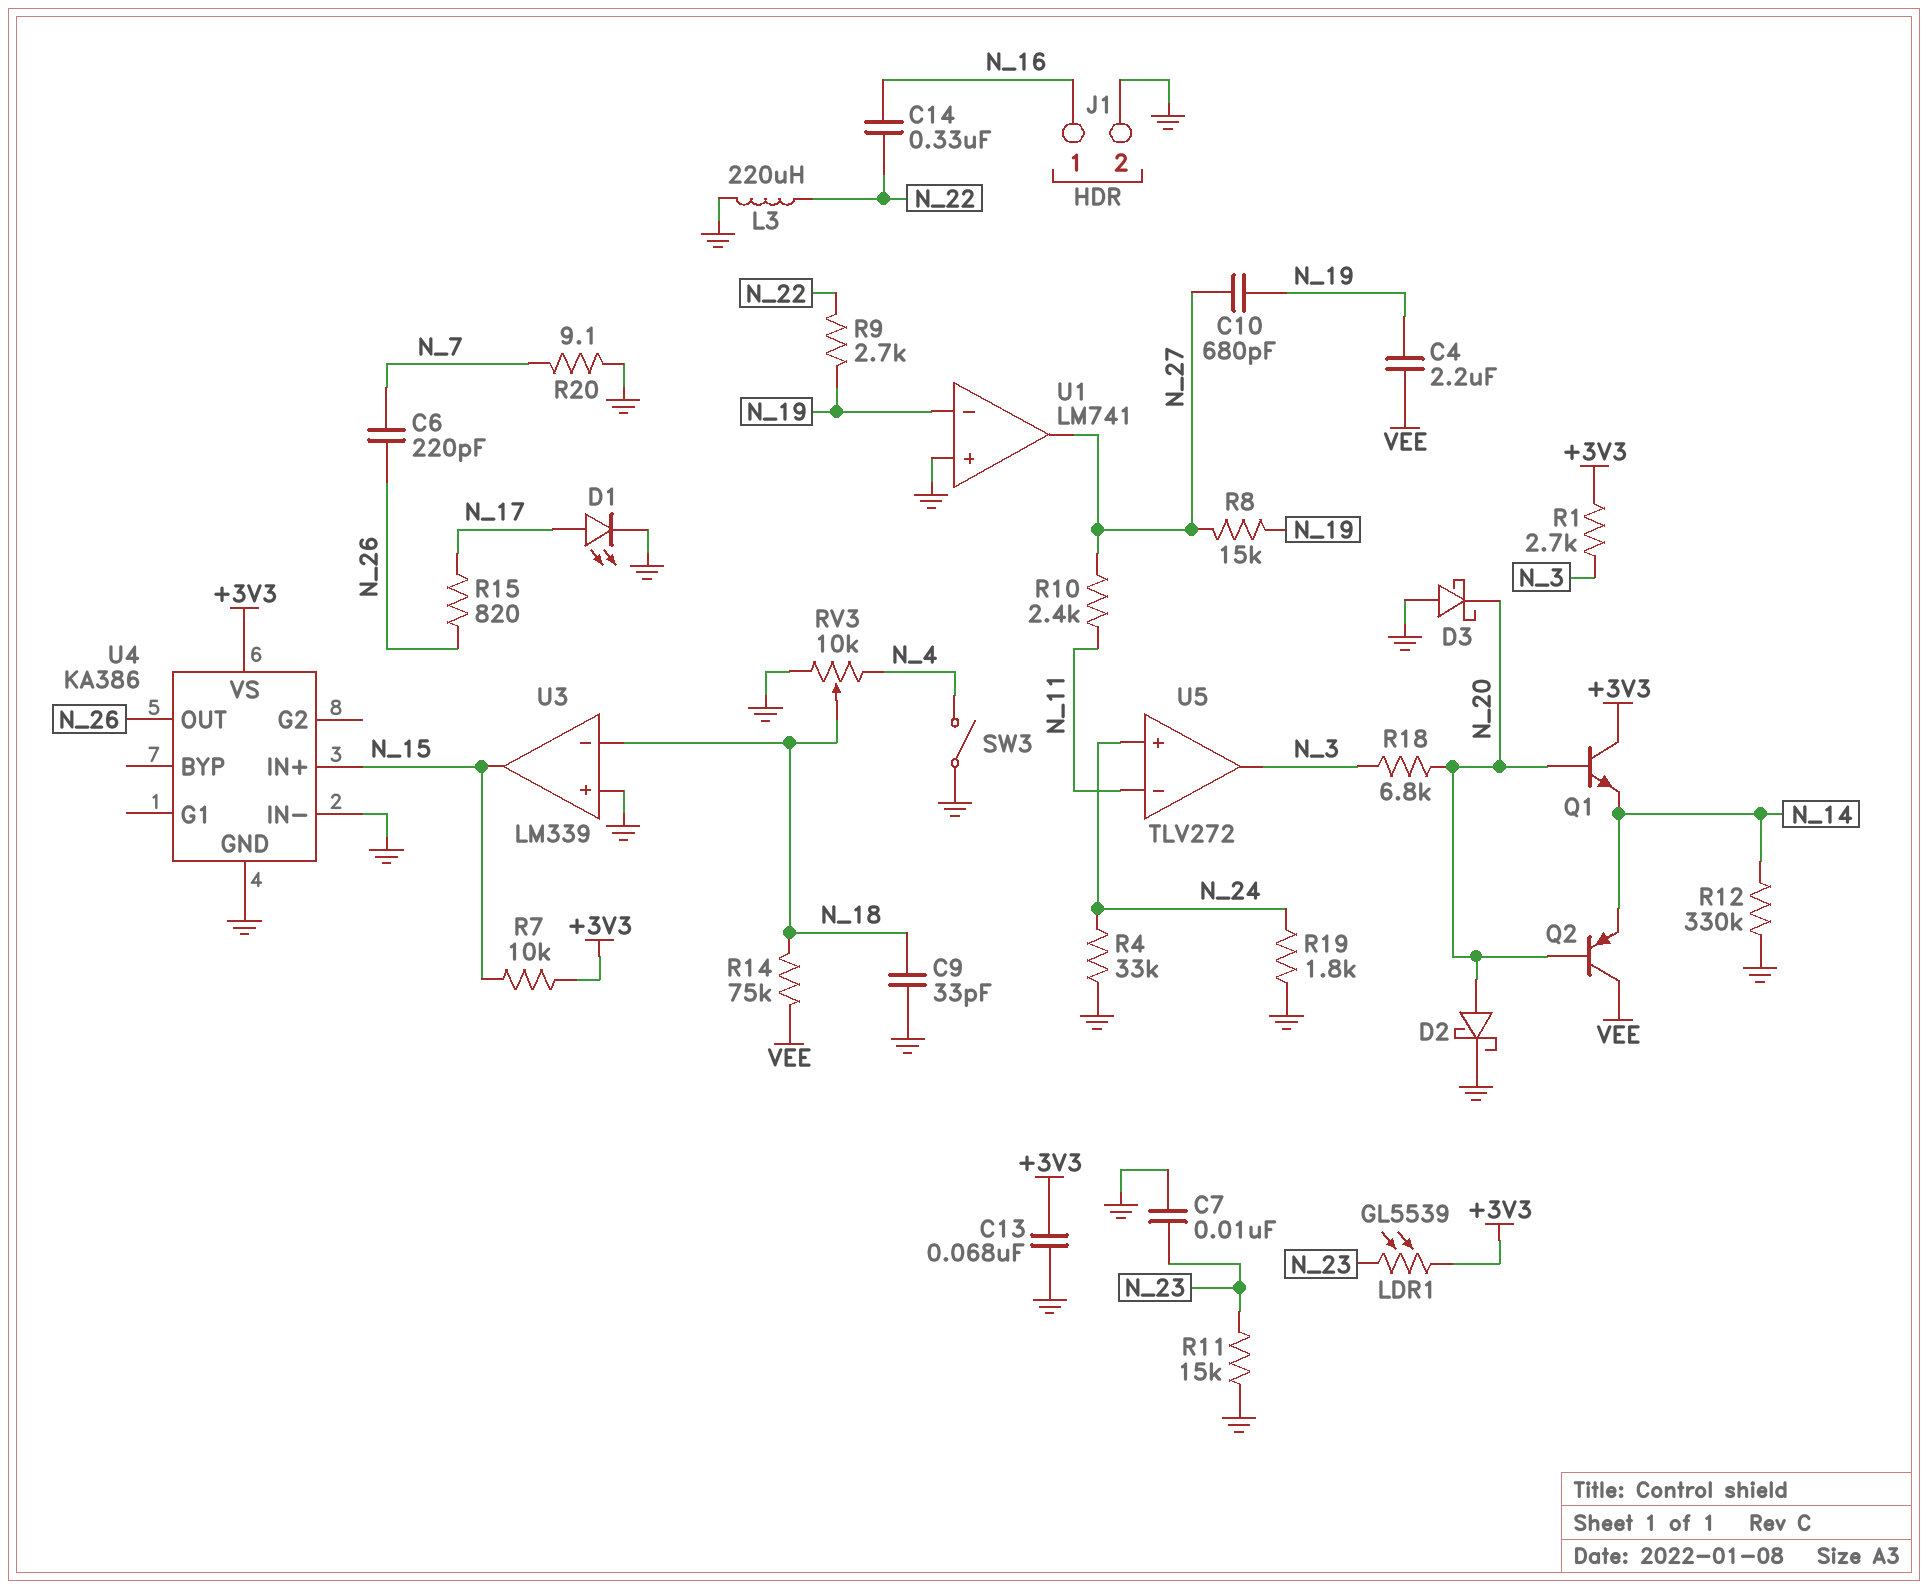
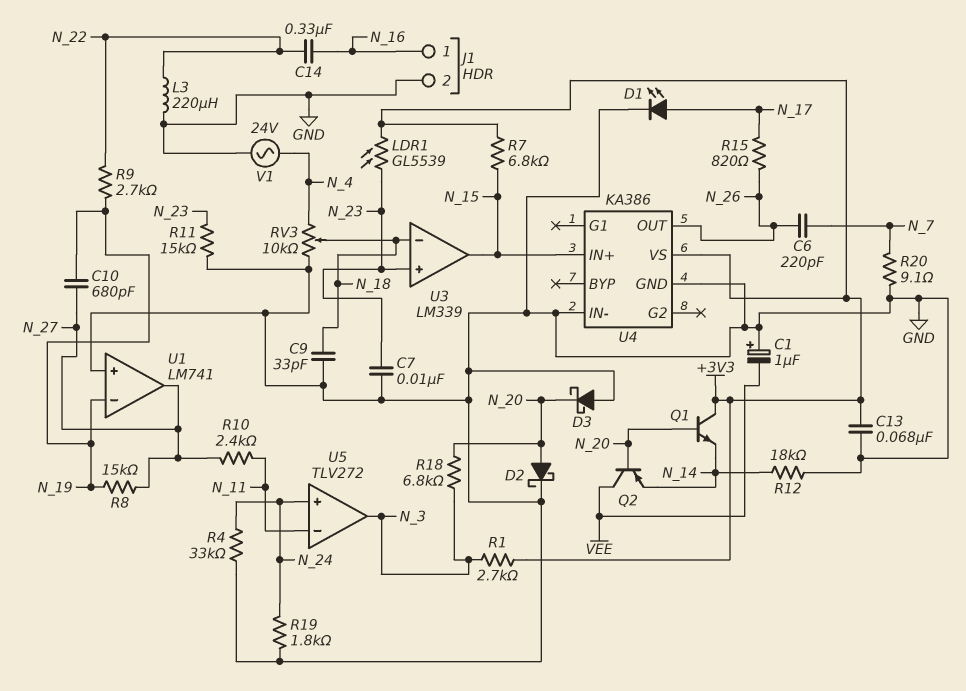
C1: none -> 1uF (plus GND, minus VEE)
C4: 2.2uF (N_19, VEE) -> none
R7: 10k (+3V3, N_15) -> 6.8k (+3V3, N_15)
R12: 330k (GND, N_14) -> 18k (GND, N_14)
R14: 75k (N_18, VEE) -> none
SW3: switch (GND, N_4) -> none
U3 pin in+: GND -> N_23
V1: none -> AC 24V (GND, N_4)

